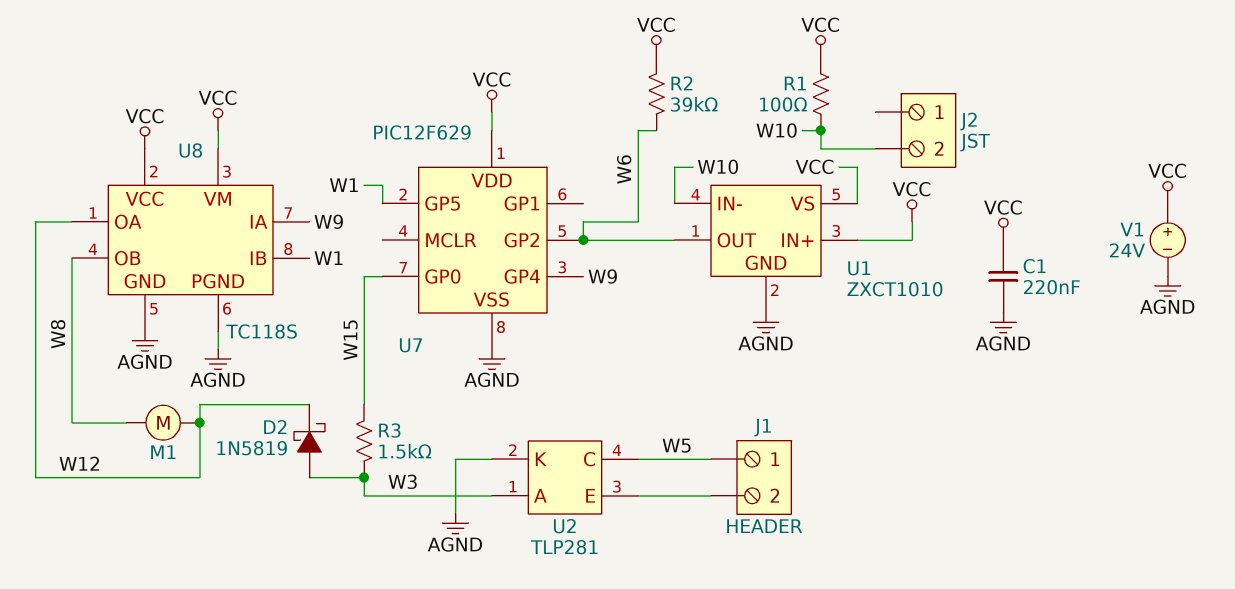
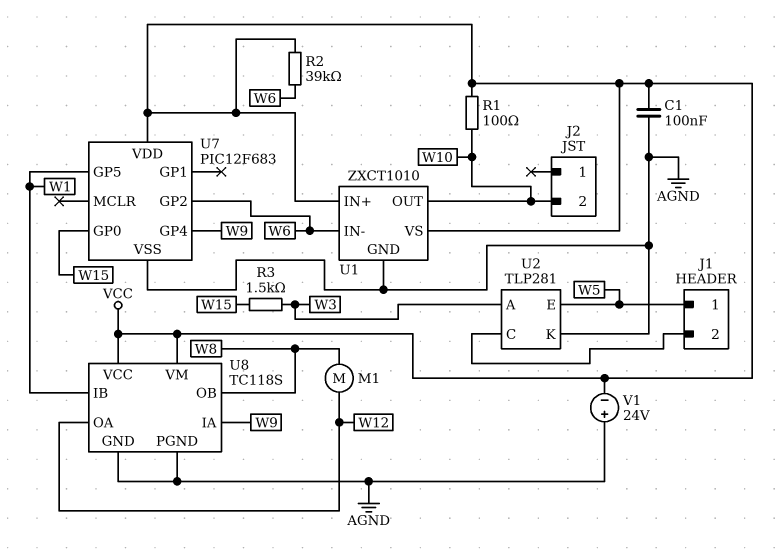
C1: 220nF (AGND, VCC) -> 100nF (AGND, VCC)
D2: schottky 1N5819 (A W3, K W12) -> none
U1 pin IN-: W10 -> W6
U1 pin OUT: W6 -> W10
U2 pin C: W5 -> J1/2
U2 pin E: J1/2 -> W5
U7: PIC12F629 -> PIC12F683
V1: 24V (plus VCC, minus AGND) -> 24V (plus AGND, minus VCC)

